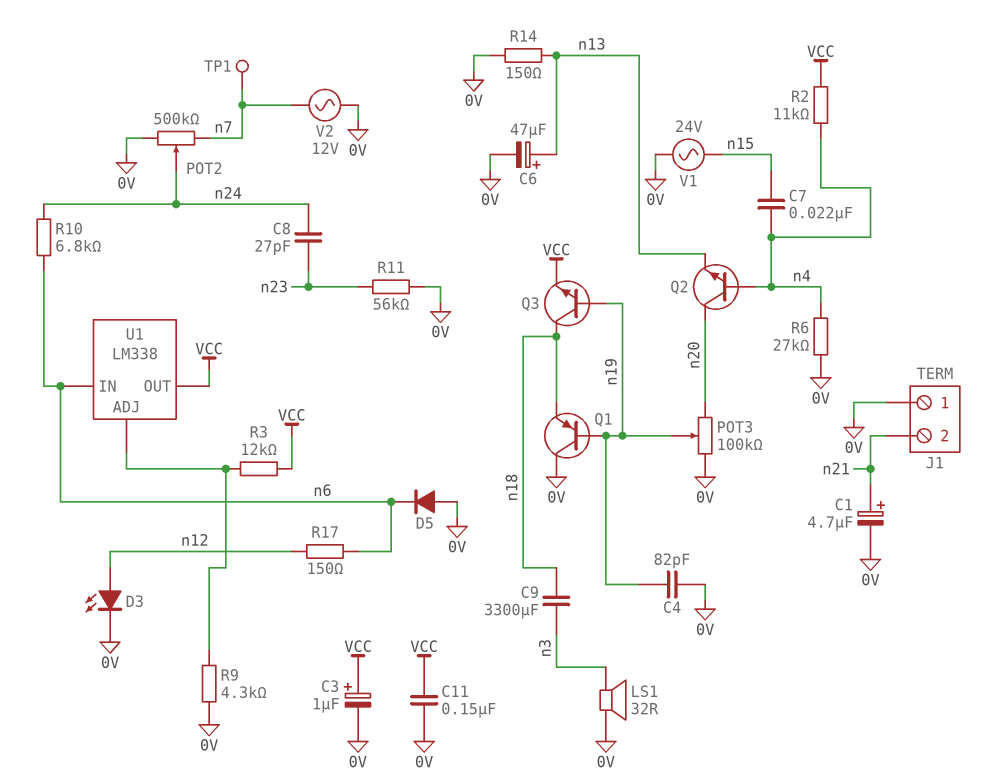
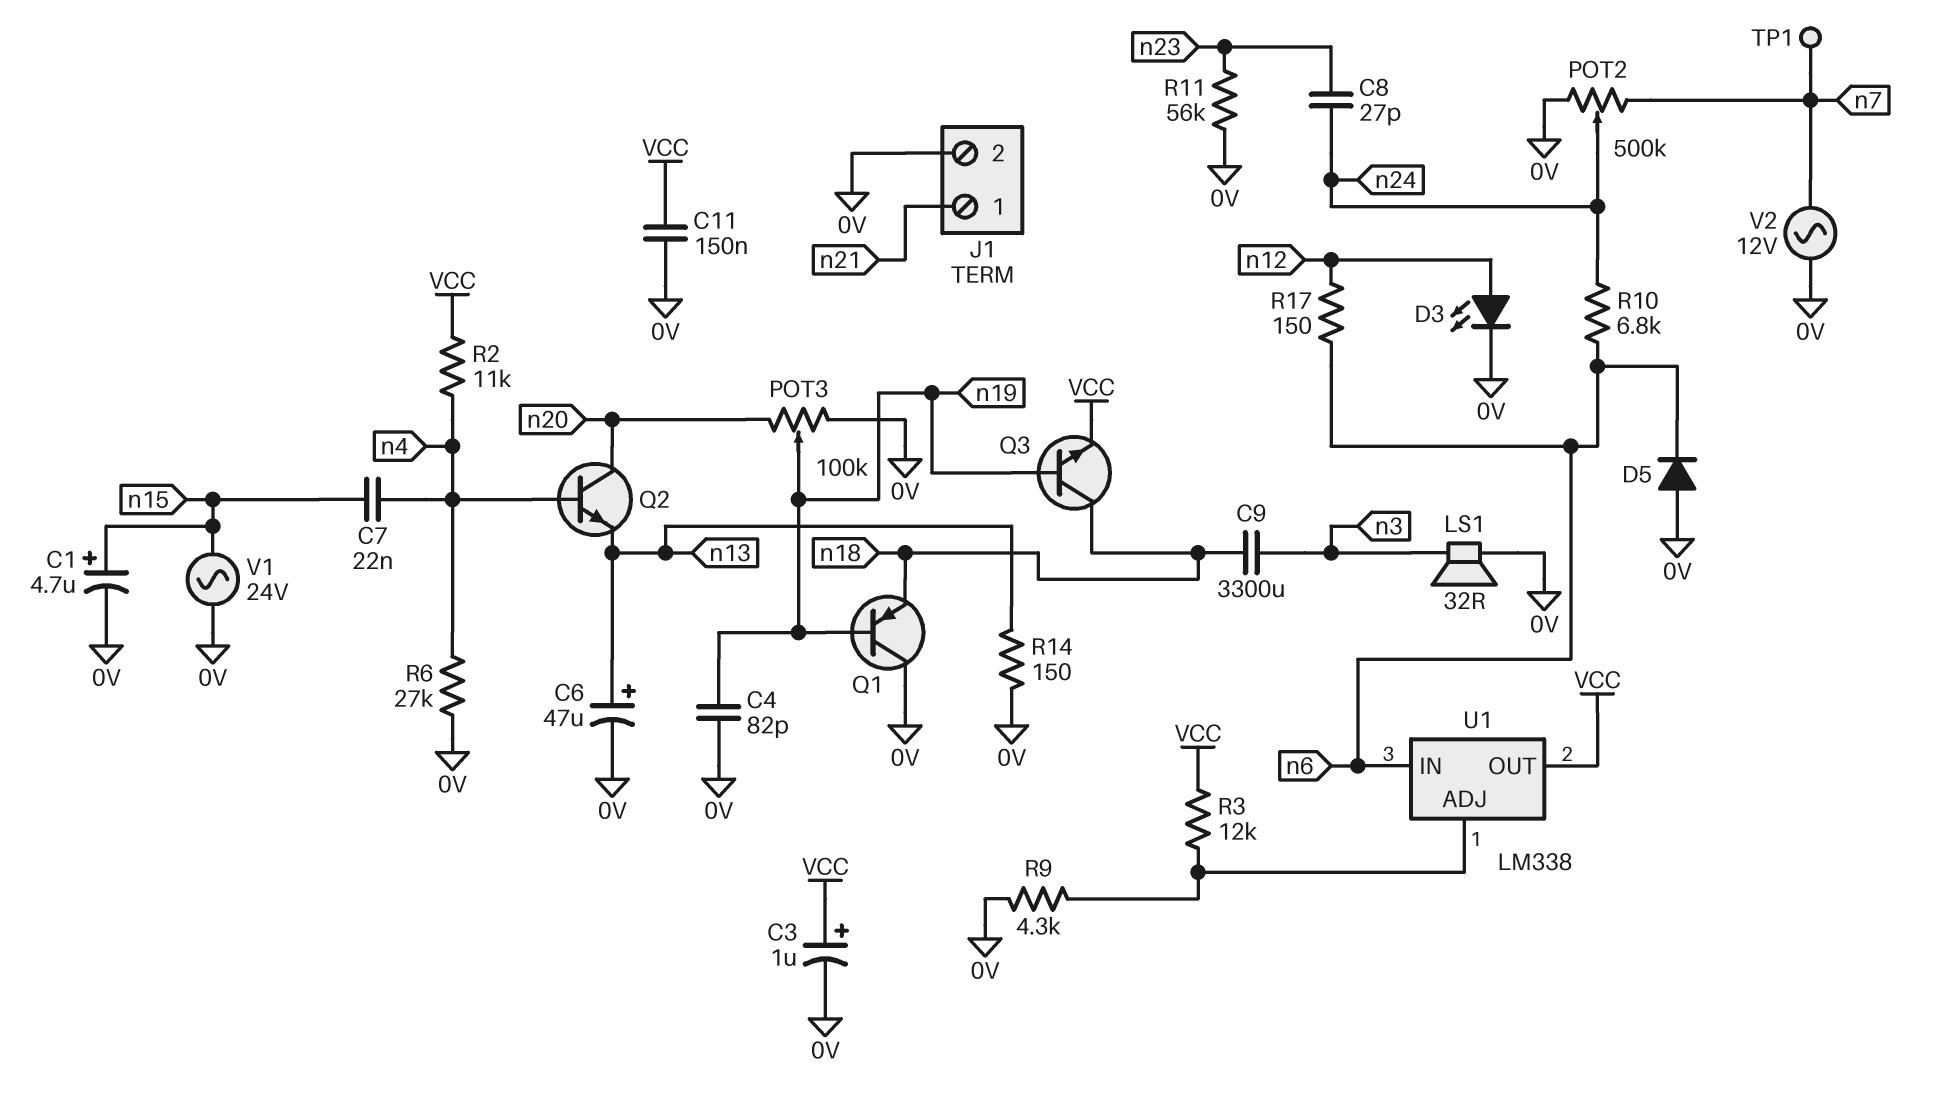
C1: 4.7uF (plus n21, minus 0V) -> 4.7uF (plus n15, minus 0V)
J1 pin 1: 0V -> n21
J1 pin 2: n21 -> 0V

